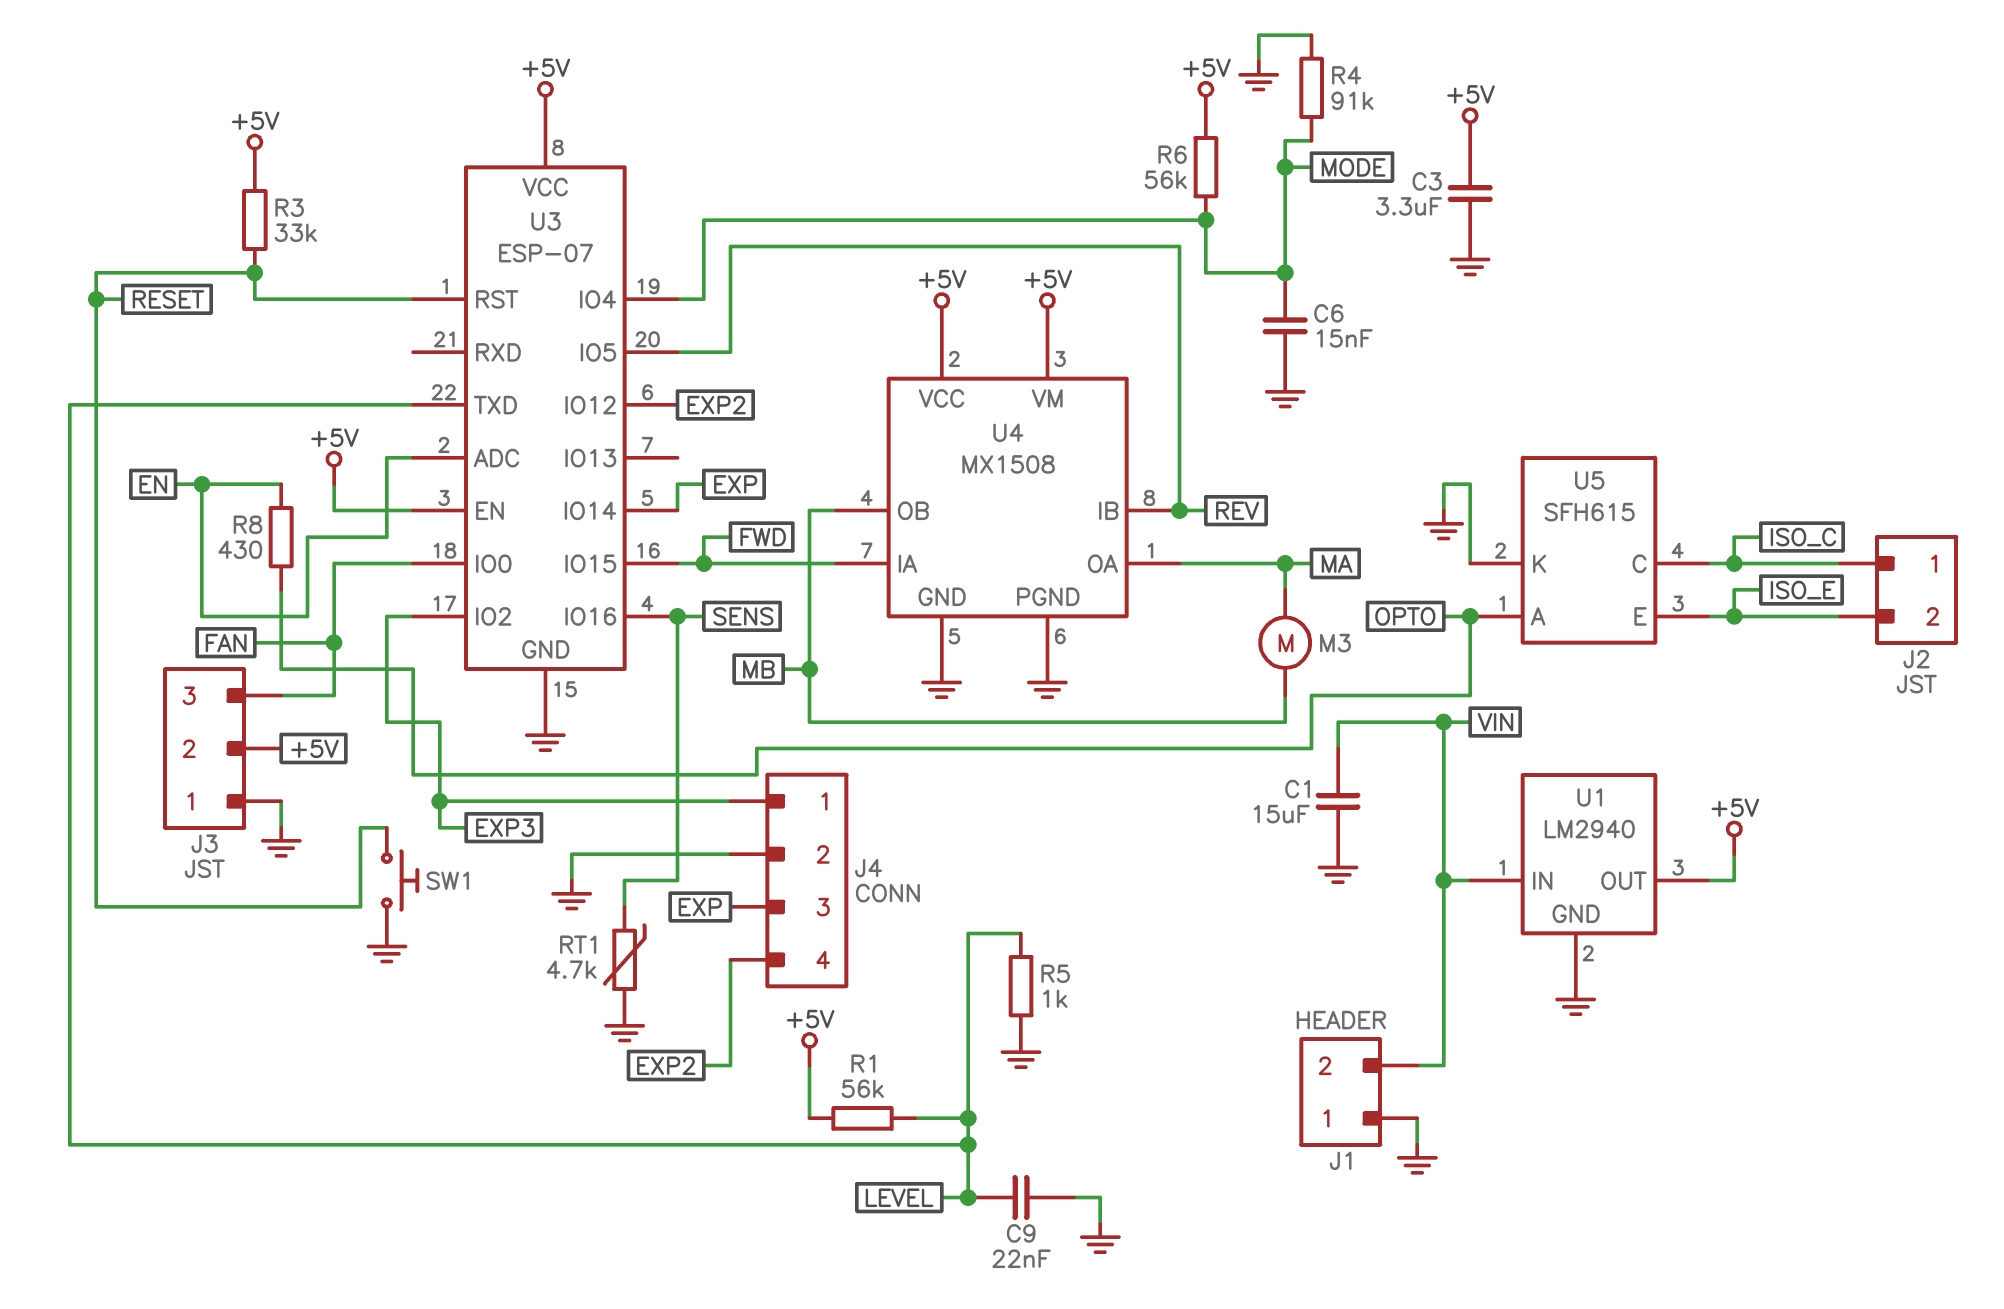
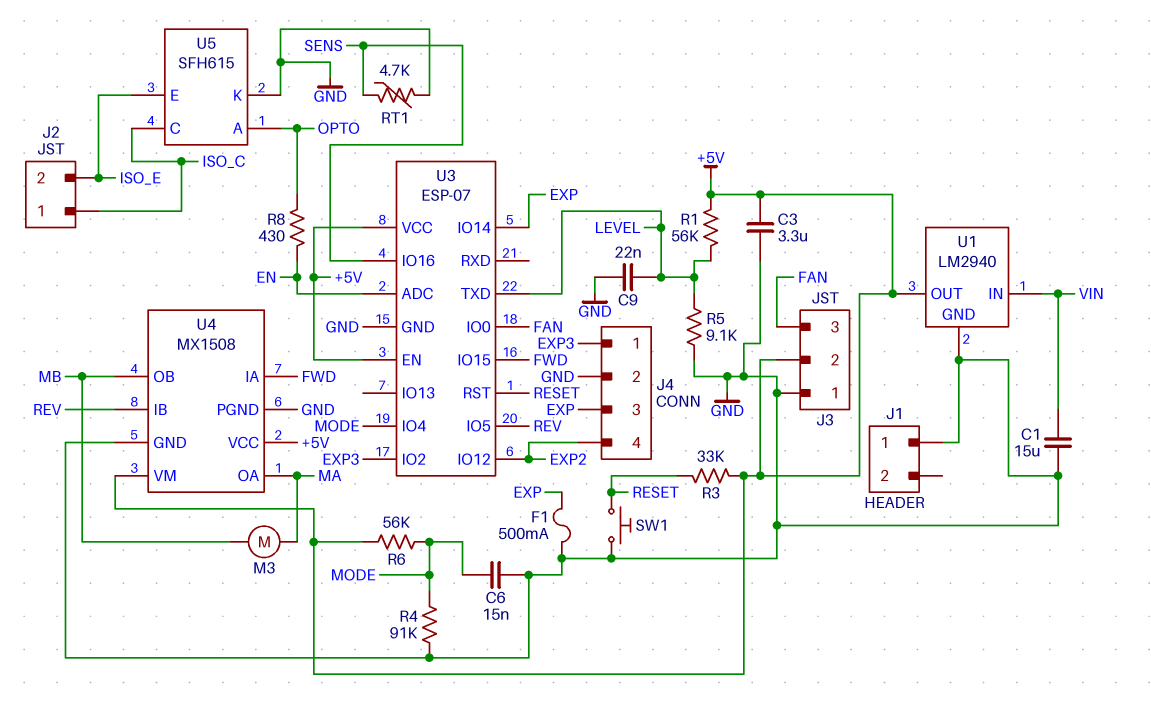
F1: none -> 500mA (EXP, GND)
J1 pin 2: VIN -> none
R5: 1k (GND, LEVEL) -> 9.1k (GND, LEVEL)

